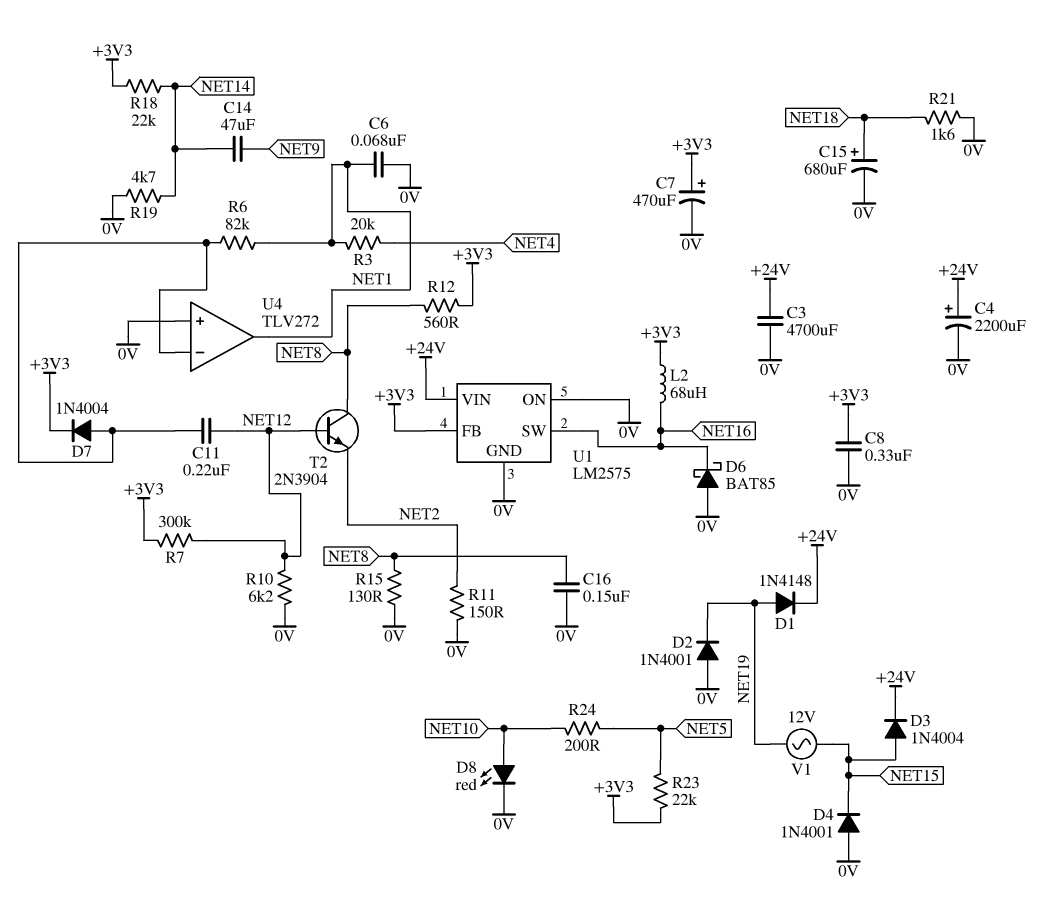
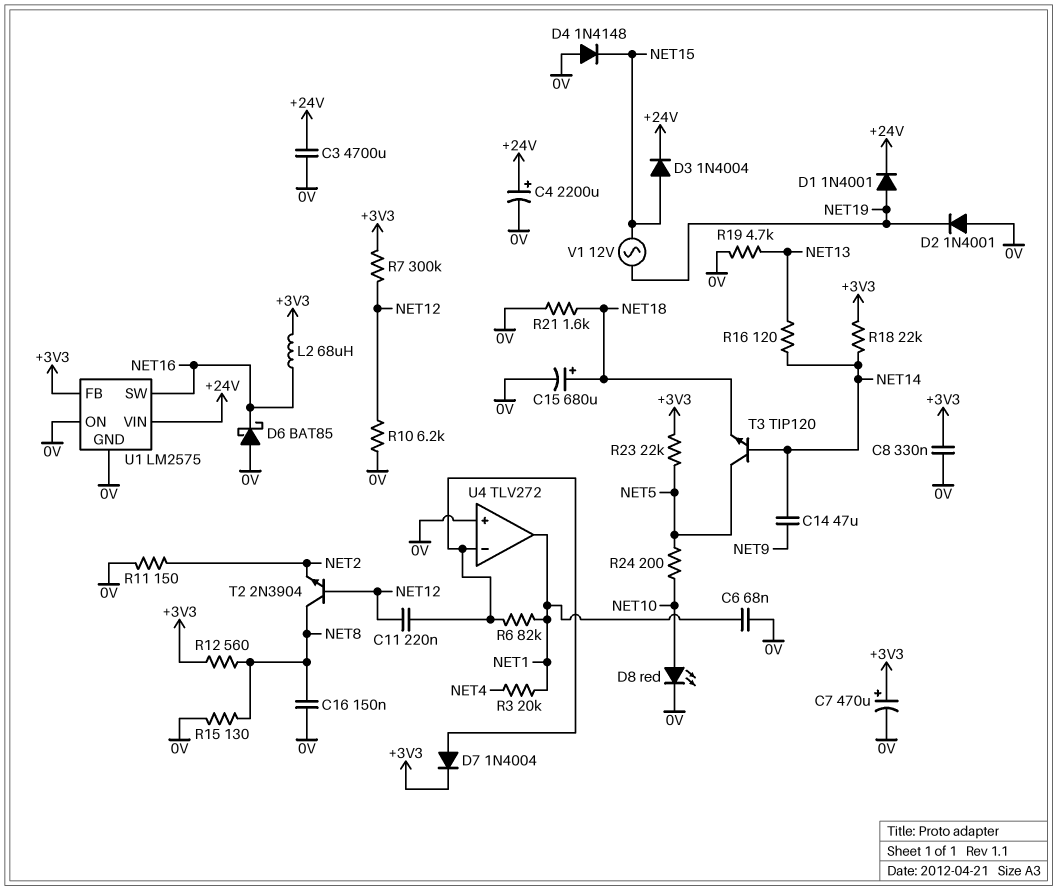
D1: diode 1N4148 (A NET19, K +24V) -> diode 1N4001 (A NET19, K +24V)
D4: diode 1N4001 (A 0V, K NET15) -> diode 1N4148 (A 0V, K NET15)
R16: none -> 120 (NET13, NET14)
R19: 4.7k (0V, NET14) -> 4.7k (0V, NET13)
T3: none -> NPN TIP120 (B NET14, C NET5, E NET18)

